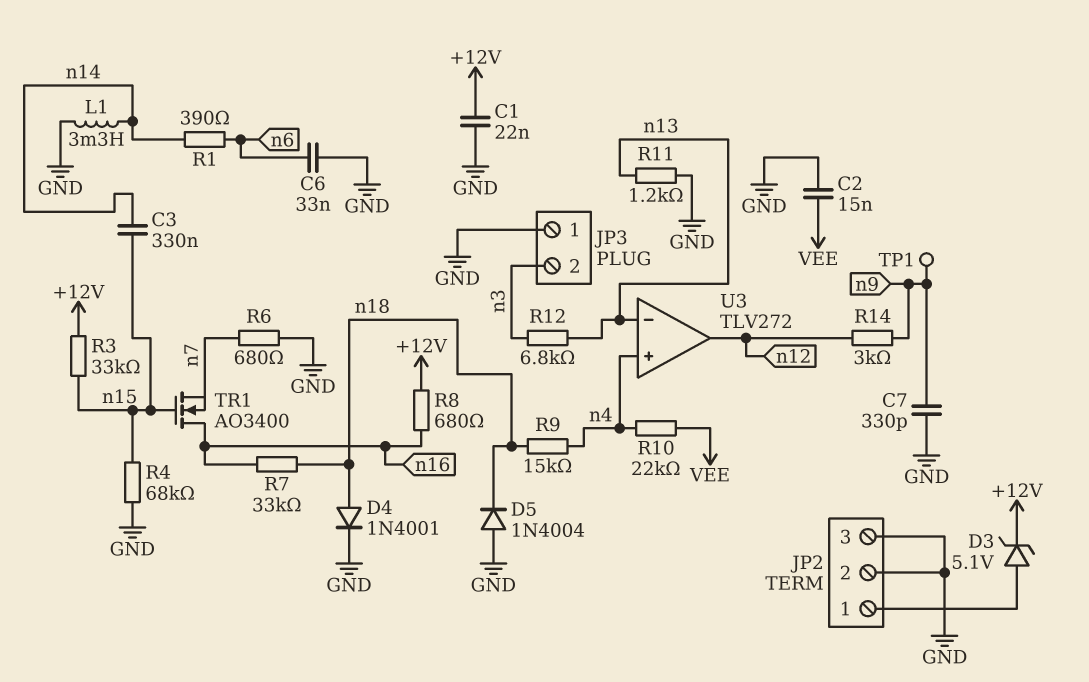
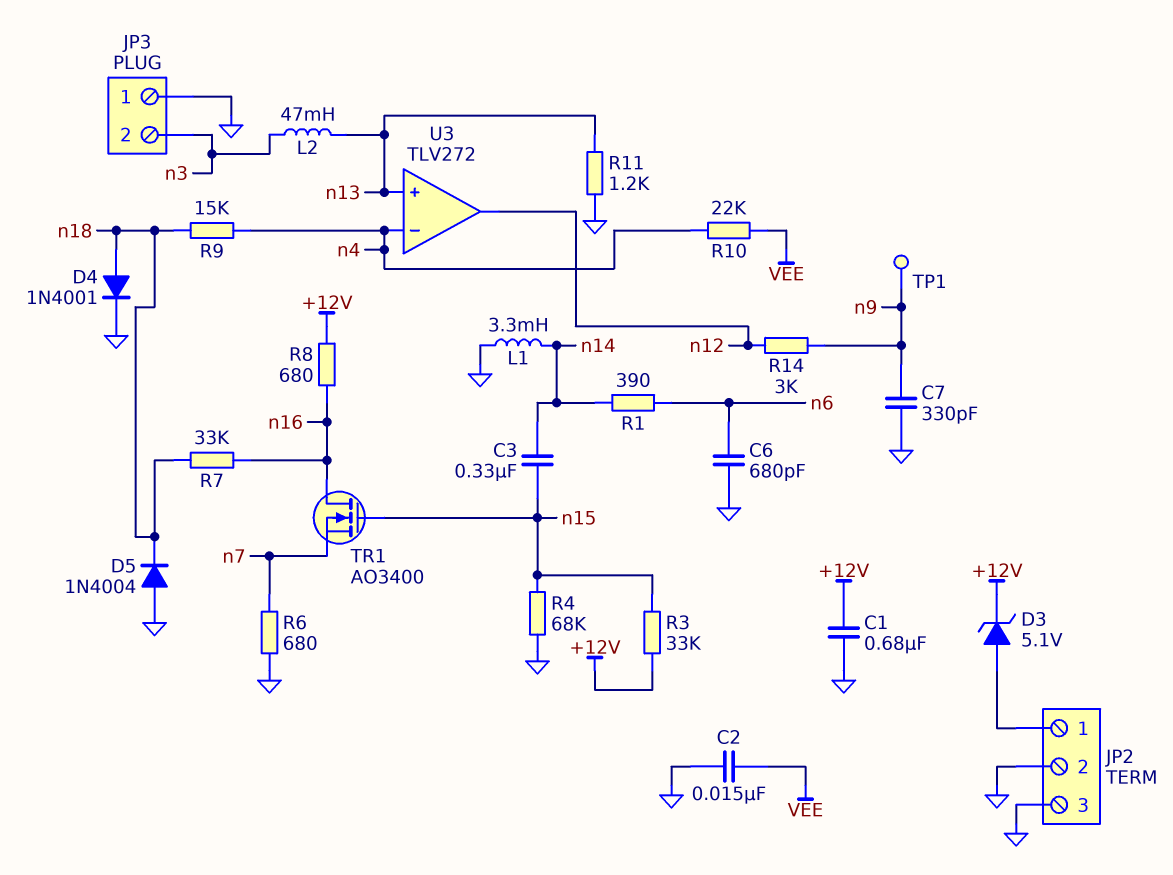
C1: 22nF (+12V, GND) -> 680nF (+12V, GND)
C6: 33nF (GND, n6) -> 680pF (GND, n6)
L2: none -> 47mH (n3, n13)
R12: 6.8k (n3, n13) -> none
U3 pin in+: n4 -> n13
U3 pin in-: n13 -> n4

